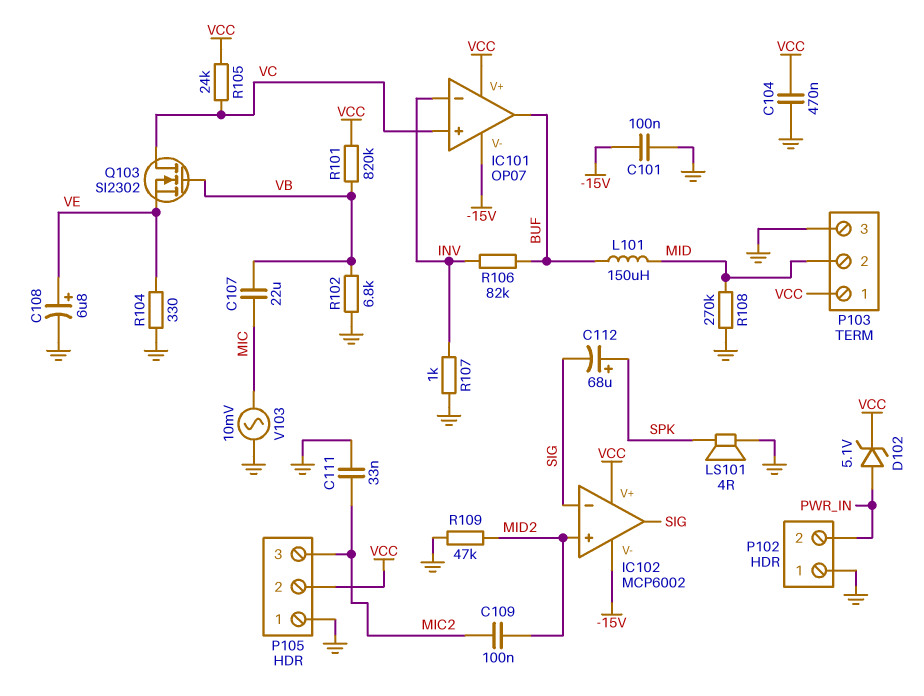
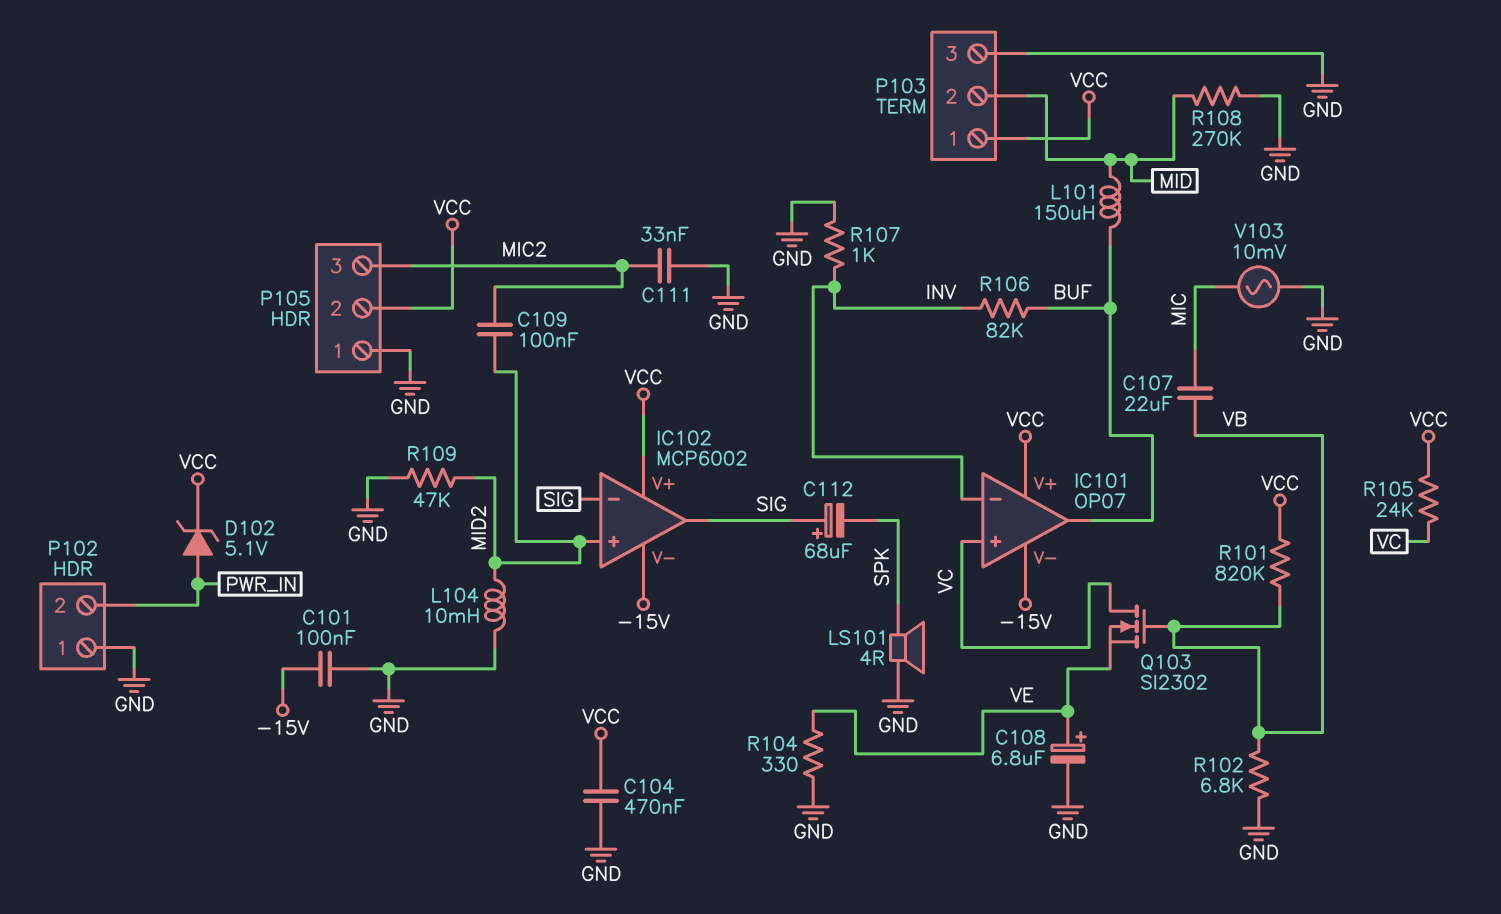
C112: 68uF (plus SPK, minus SIG) -> 68uF (plus SIG, minus SPK)
L104: none -> 10mH (GND, MID2)

